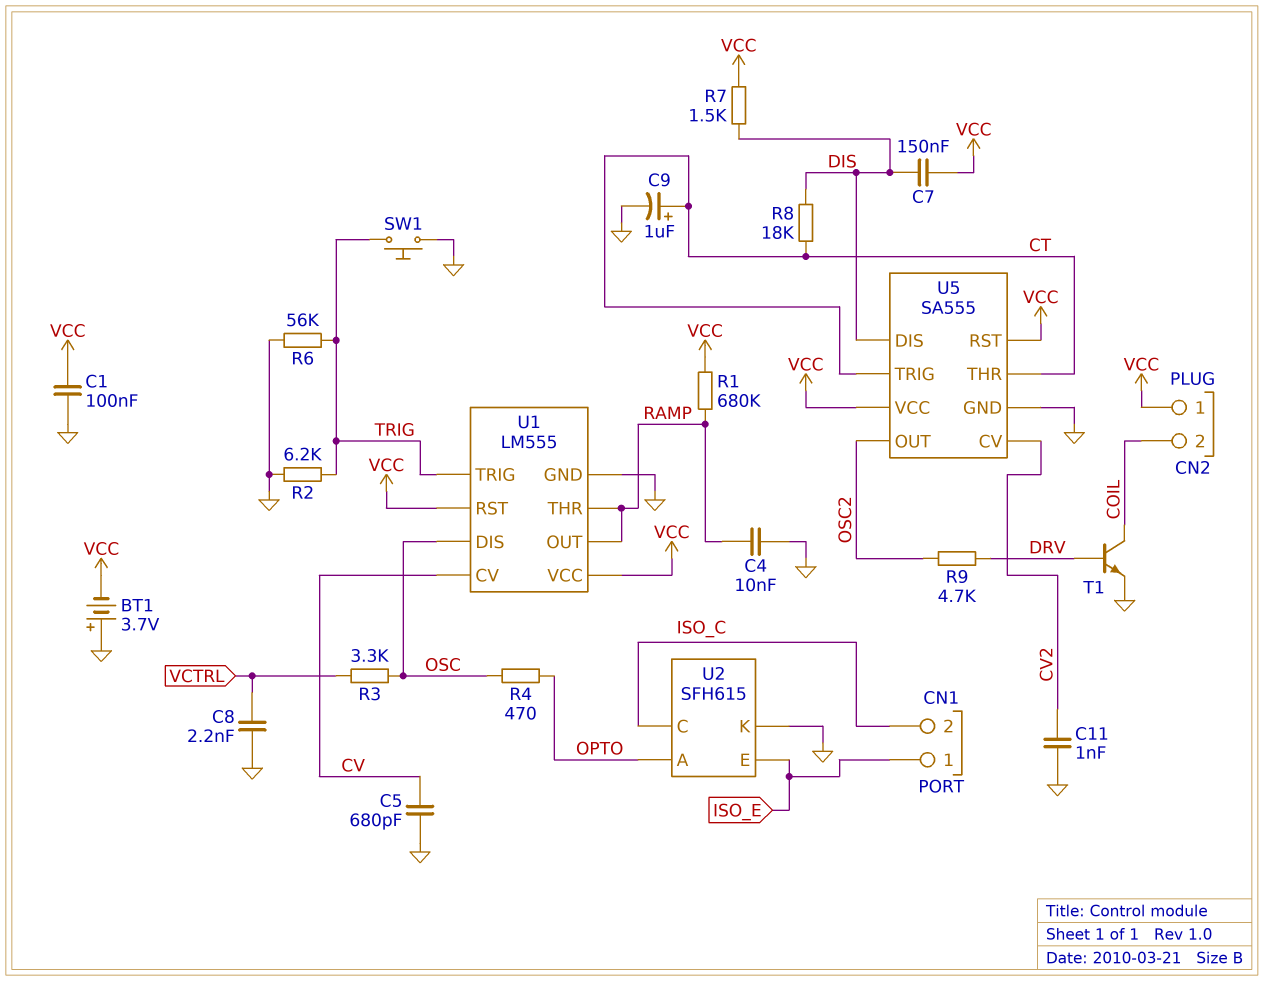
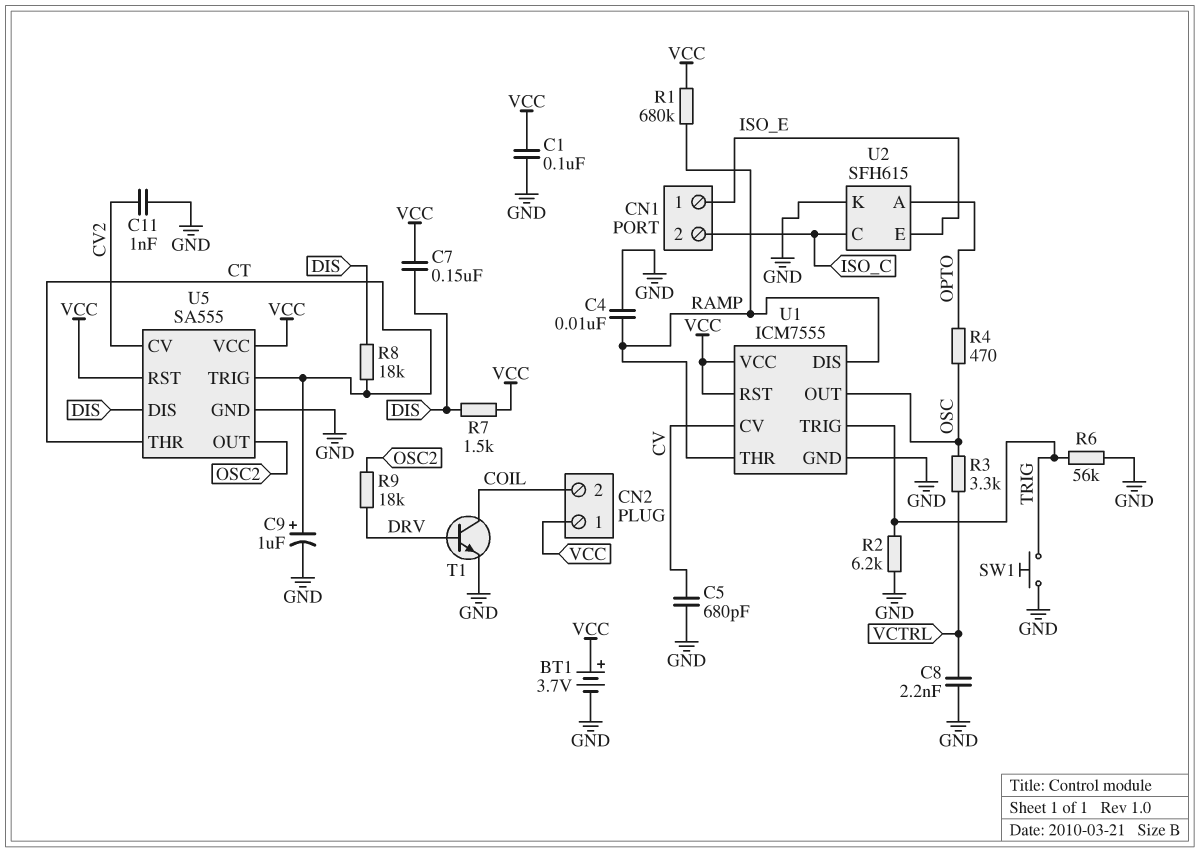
BT1: 3.7V (plus GND, minus VCC) -> 3.7V (plus VCC, minus GND)
R9: 4.7k (DRV, OSC2) -> 18k (DRV, OSC2)
U1: LM555 -> ICM7555
U1 pin DIS: OSC -> RAMP
U1 pin OUT: RAMP -> OSC

